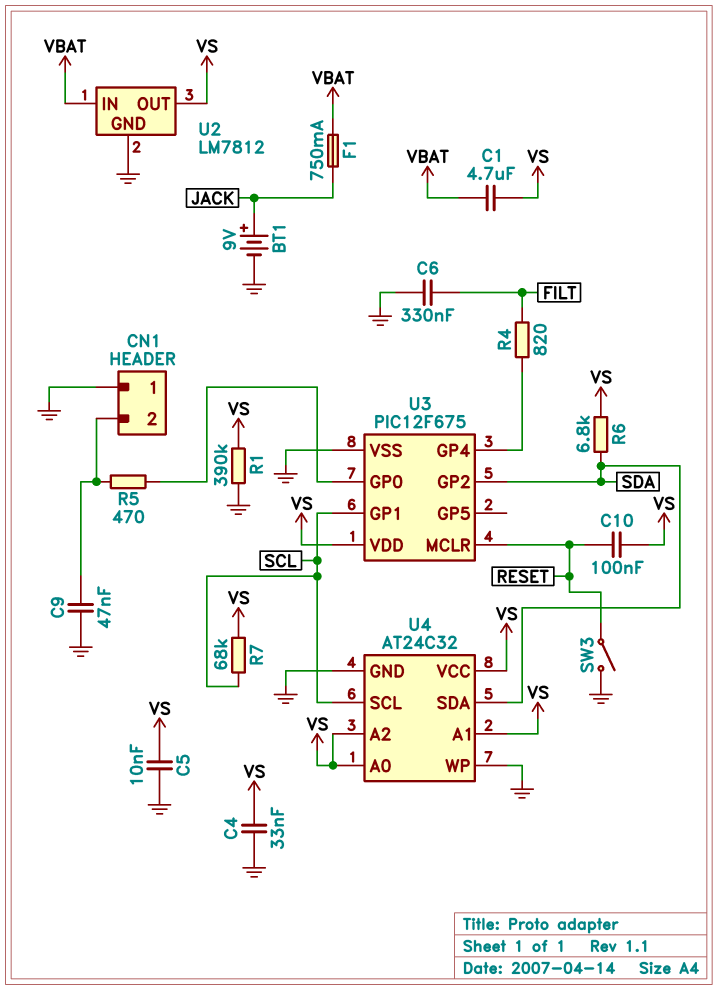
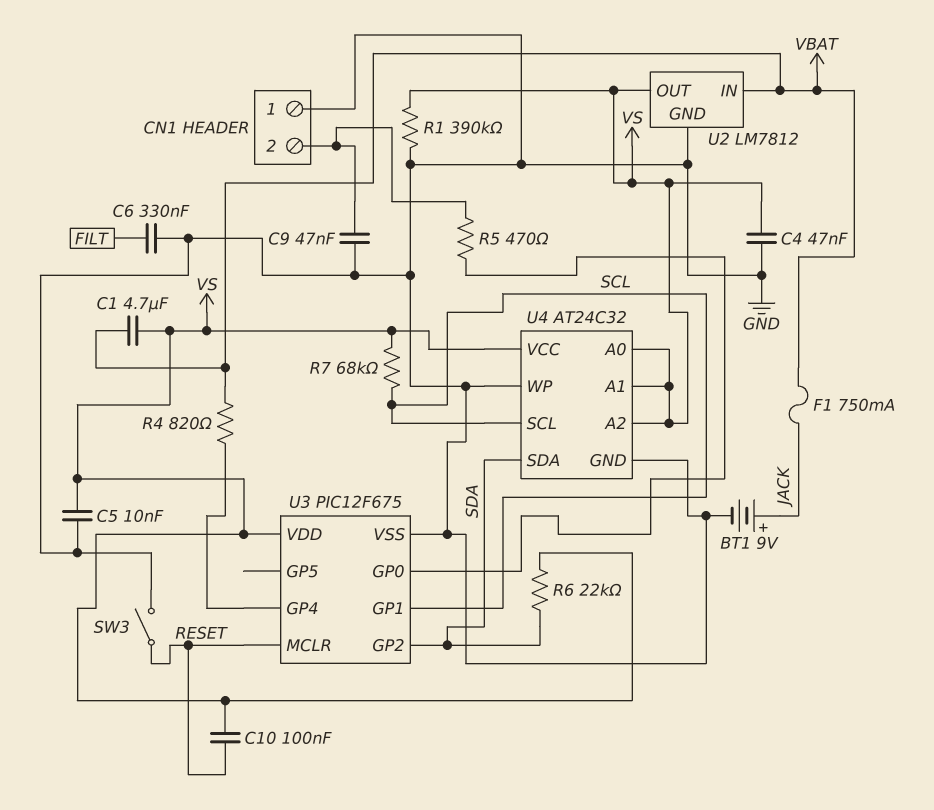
C4: 33nF (GND, VS) -> 47nF (GND, VS)
R4: 820 (FILT, U3/GP4) -> 820 (U3/GP4, VBAT)
R6: 6.8k (SDA, VS) -> 22k (SDA, VS)

